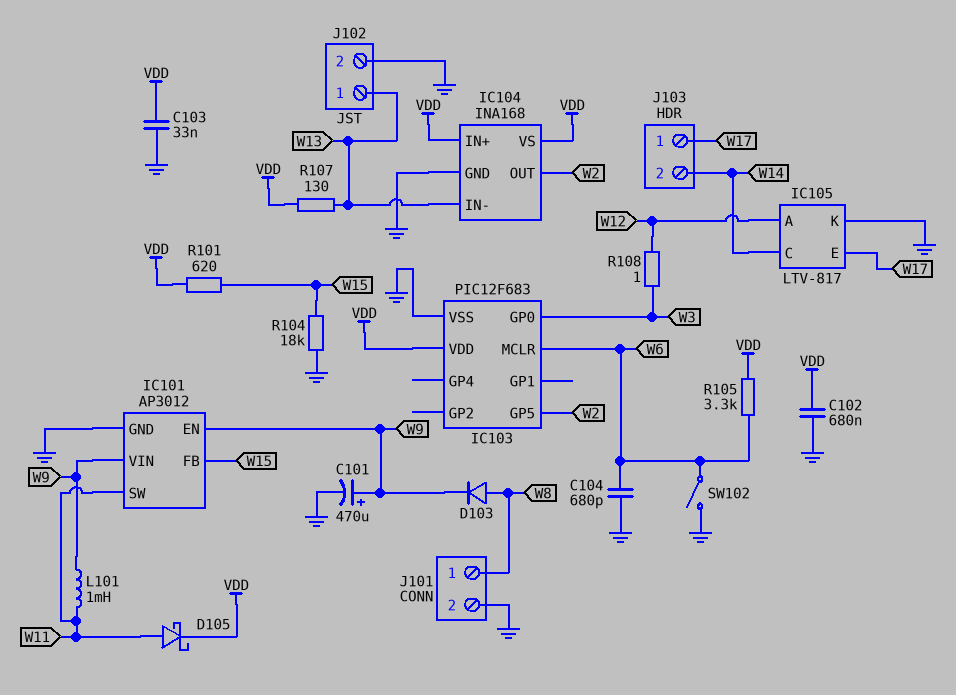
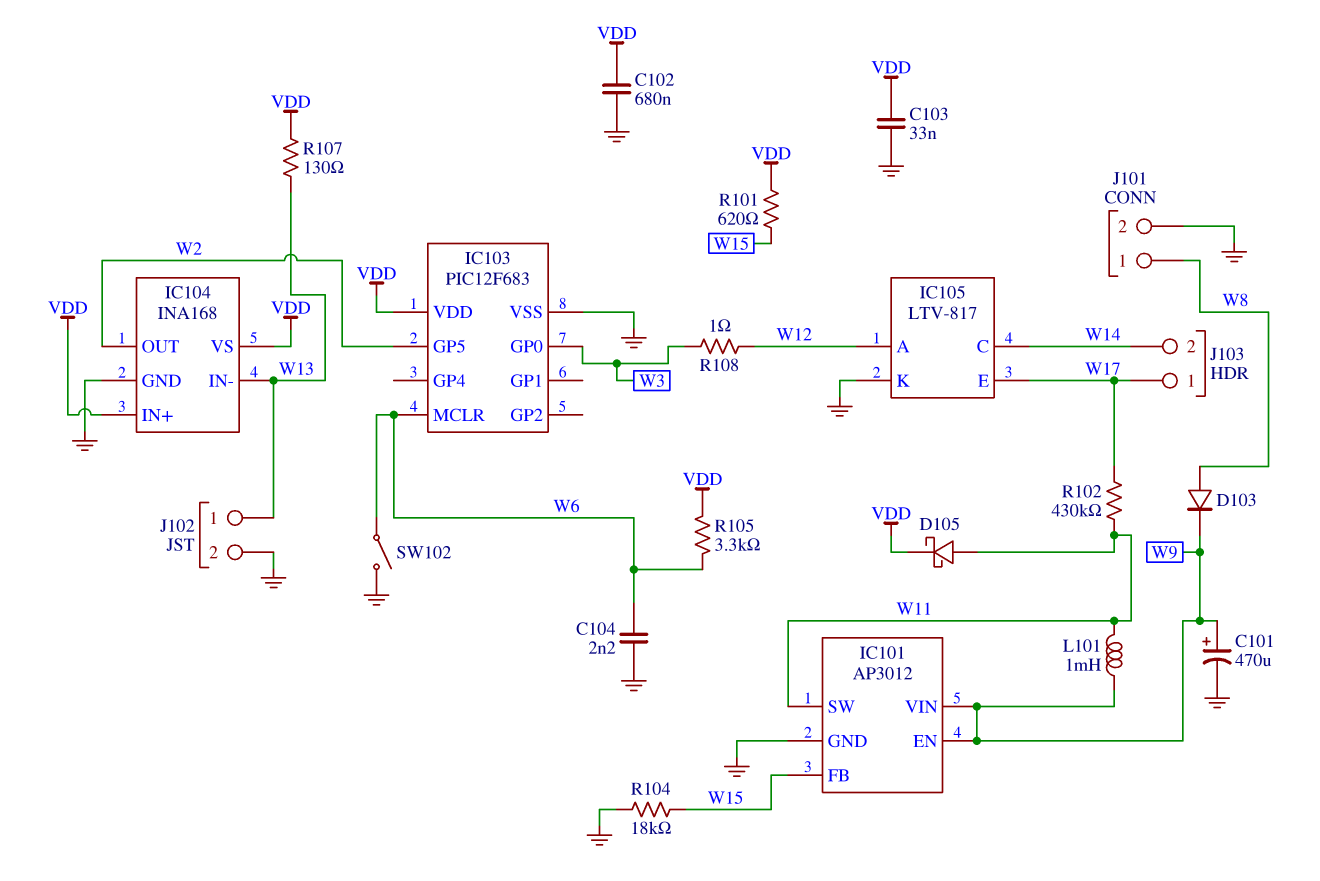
C104: 680pF (GND, W6) -> 2.2nF (GND, W6)
R102: none -> 430k (W11, W17)

